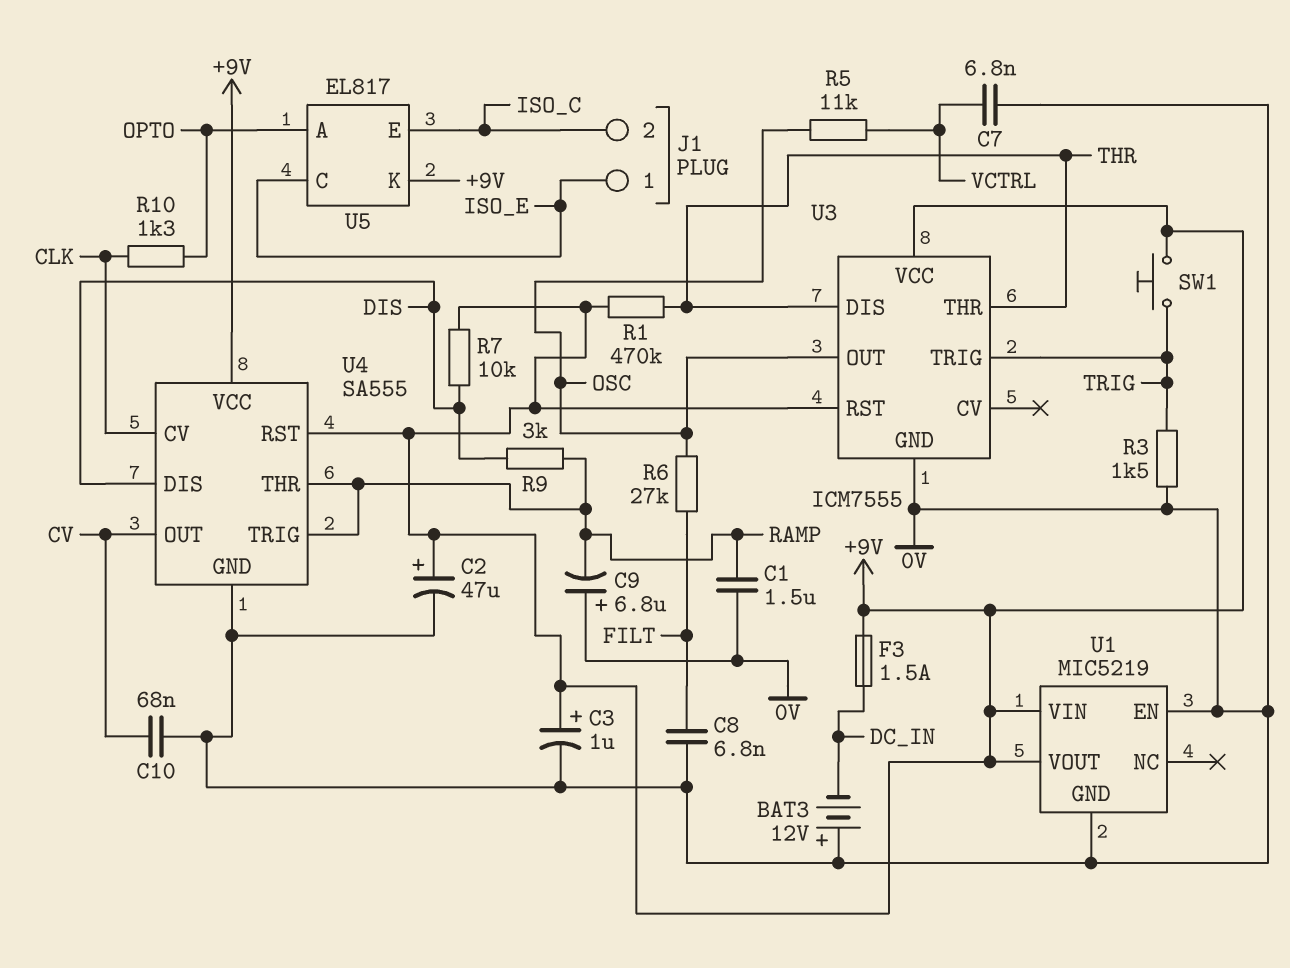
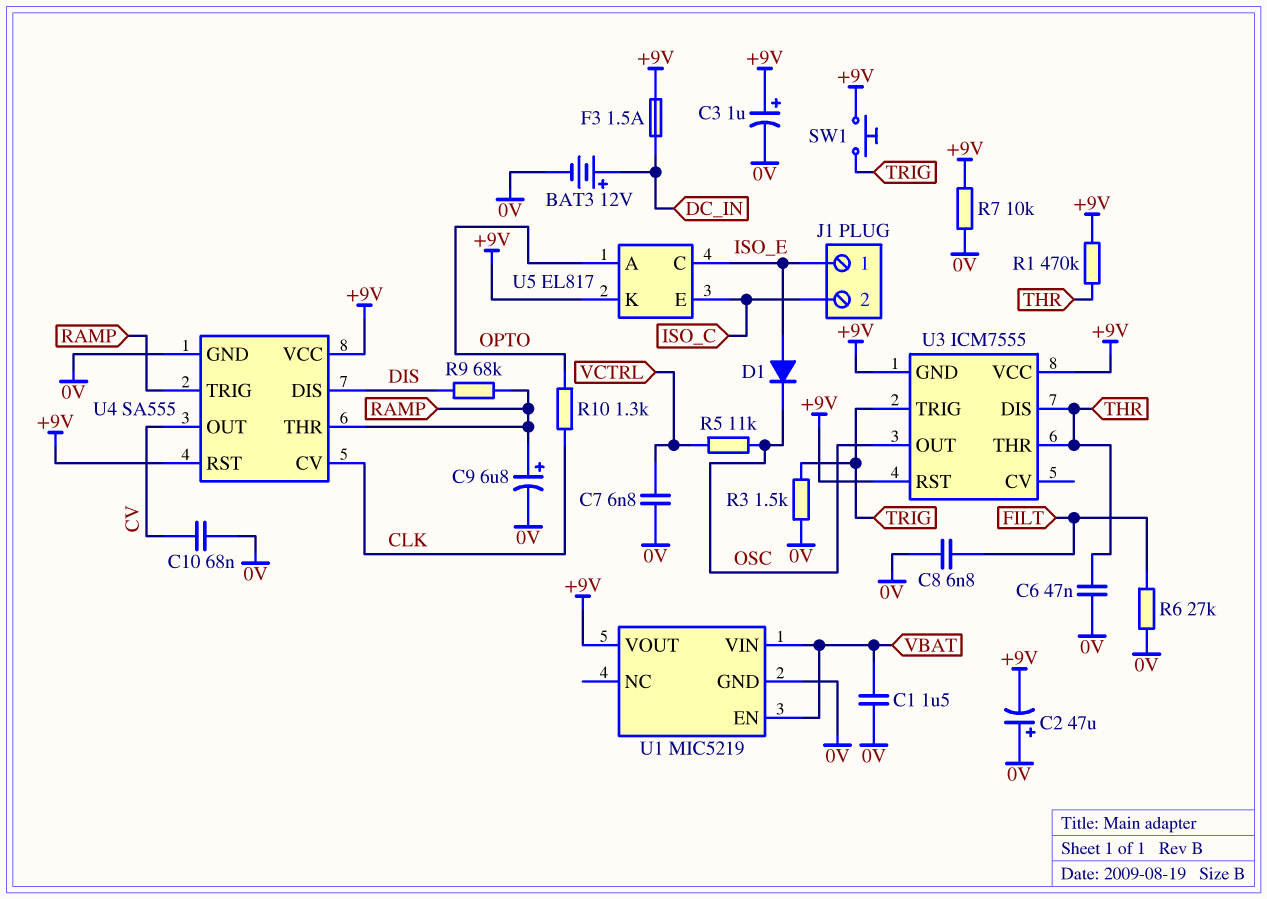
BAT3: 12V (plus 0V, minus DC_IN) -> 12V (plus DC_IN, minus 0V)
C1: 1.5uF (0V, RAMP) -> 1.5uF (0V, VBAT)
C2: 47uF (plus +9V, minus 0V) -> 47uF (plus 0V, minus +9V)
C6: none -> 47nF (0V, THR)
C9: 6.8uF (plus 0V, minus RAMP) -> 6.8uF (plus RAMP, minus 0V)
D1: none -> diode (A ISO_E, K OSC)
R6: 27k (FILT, OSC) -> 27k (0V, FILT)
R7: 10k (+9V, DIS) -> 10k (+9V, 0V)
R9: 3k (DIS, RAMP) -> 68k (DIS, RAMP)
U1 pin EN: 0V -> VBAT
U1 pin VIN: +9V -> VBAT
U3 pin GND: 0V -> +9V

